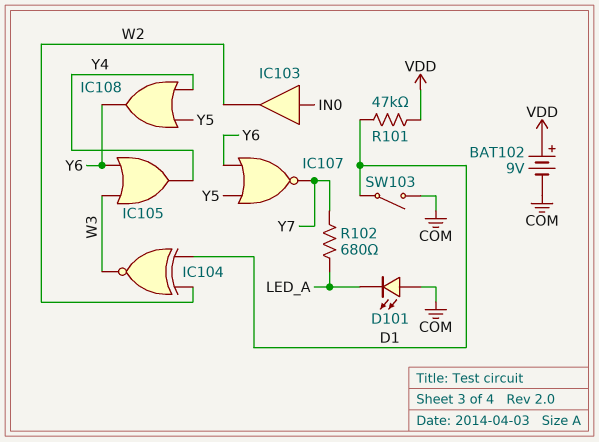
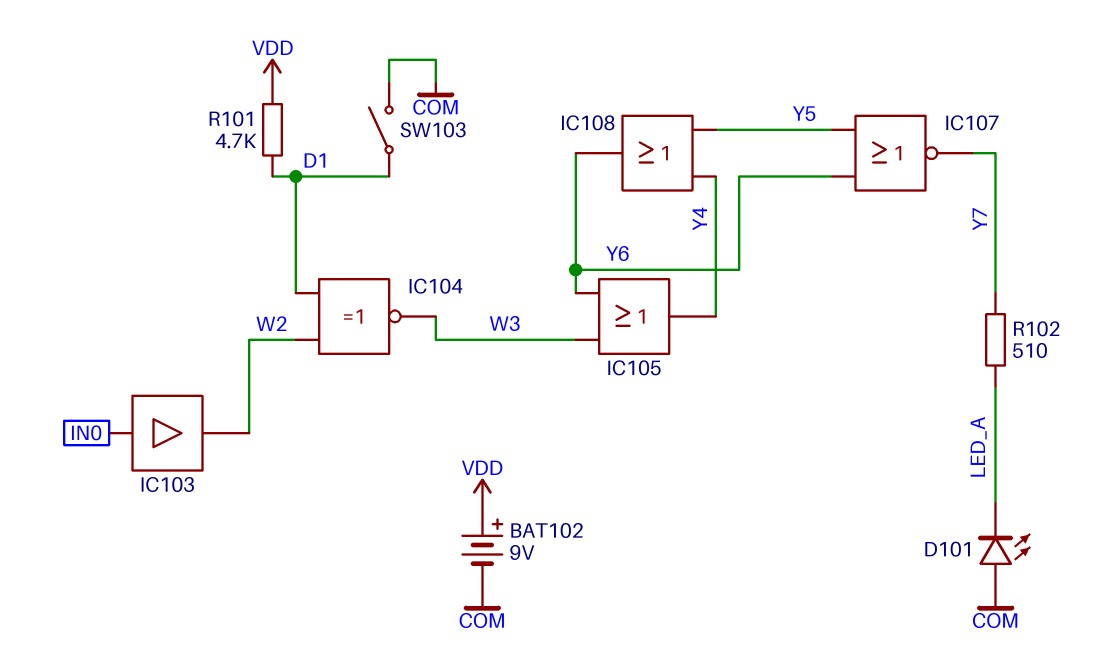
R101: 47k (D1, VDD) -> 4.7k (D1, VDD)
R102: 680 (LED_A, Y7) -> 510 (LED_A, Y7)

